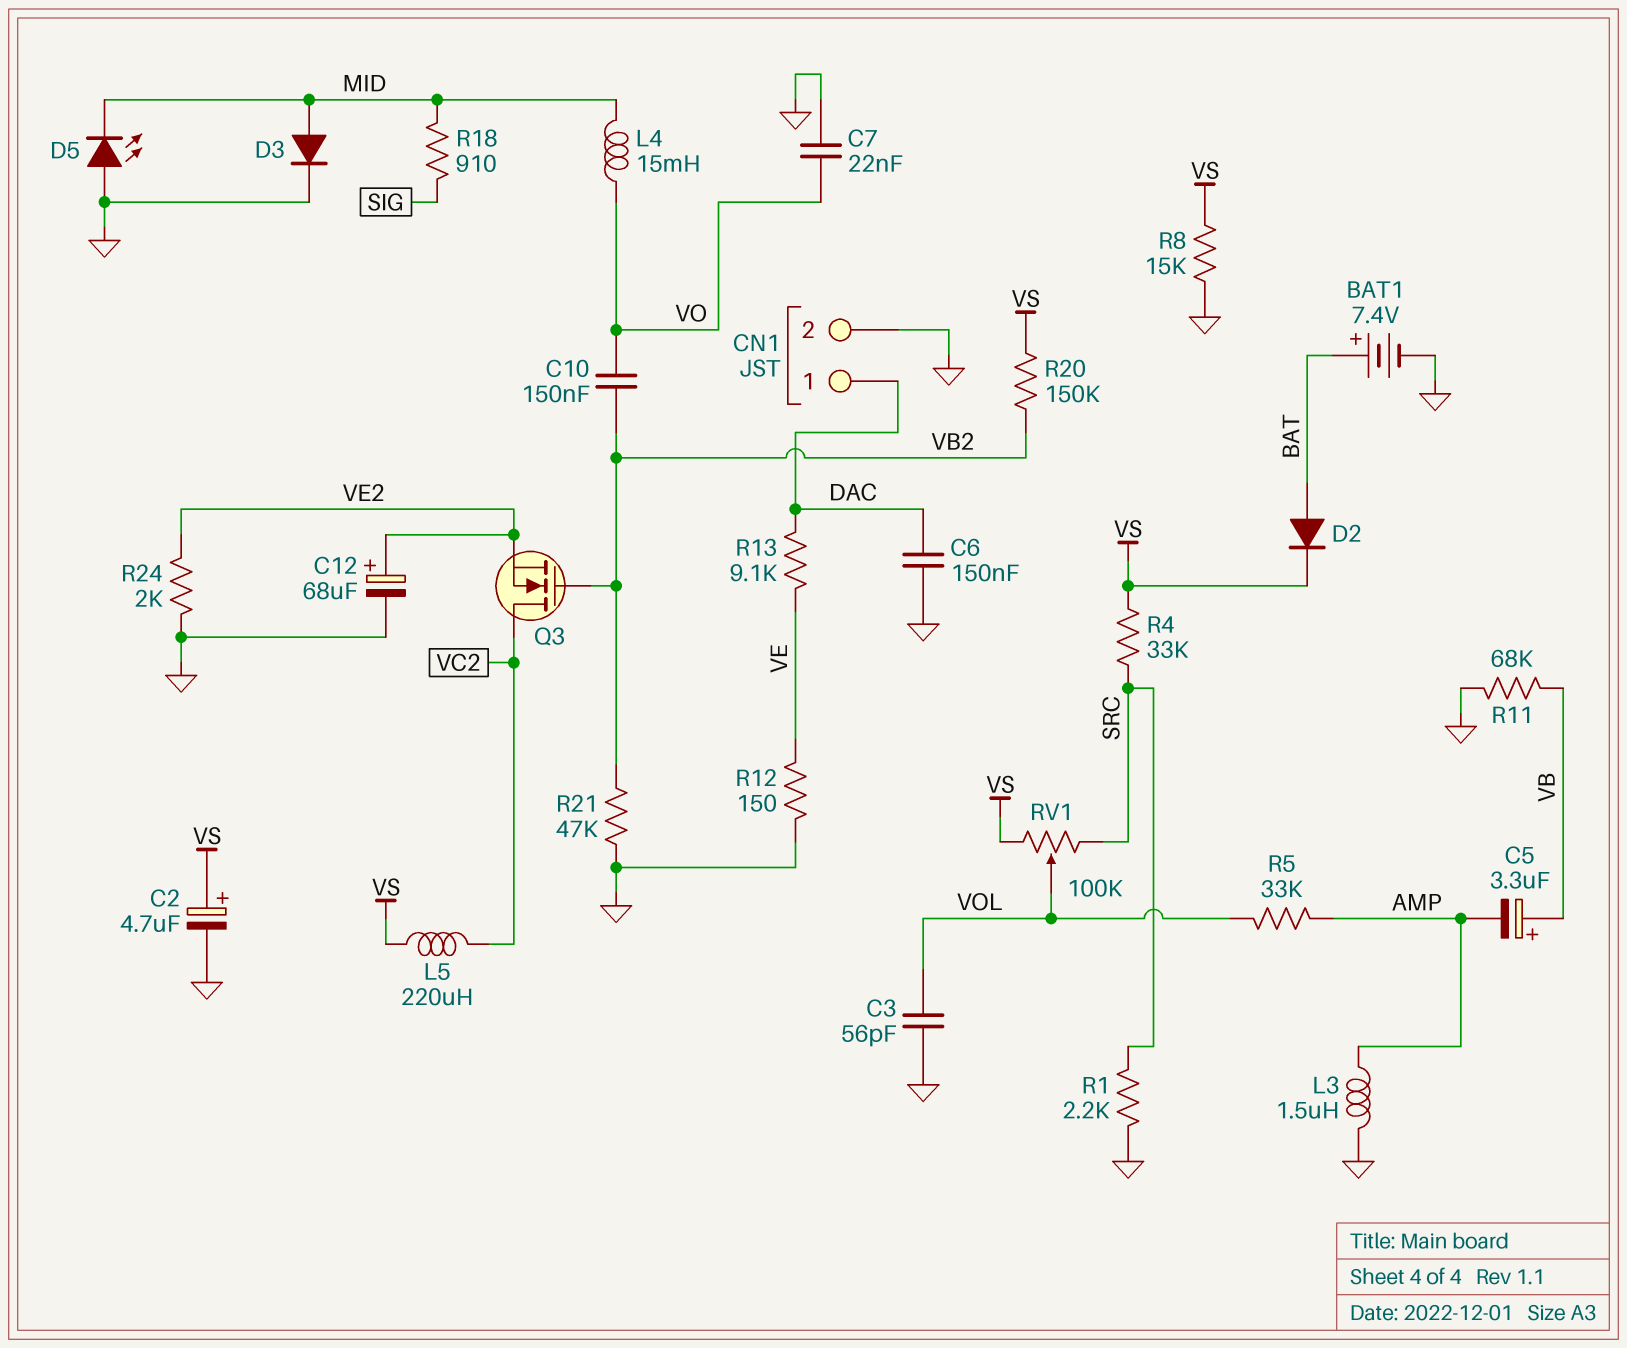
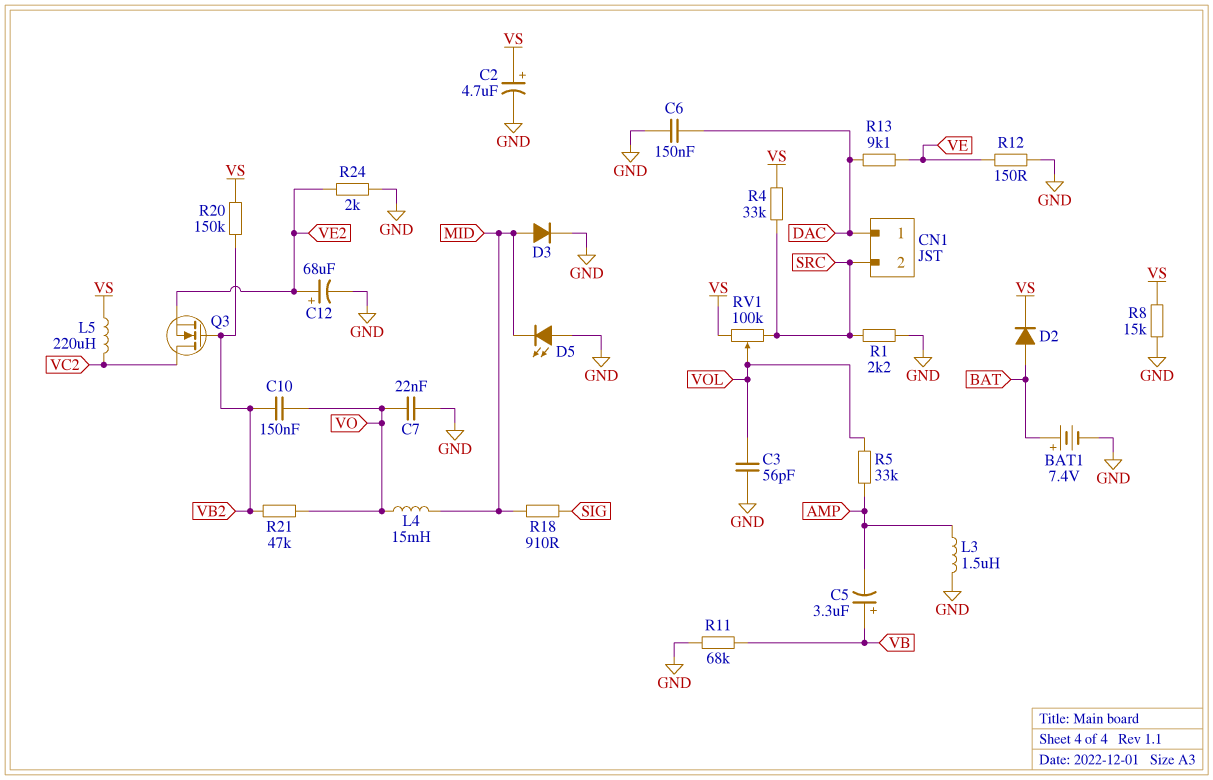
CN1 pin 2: GND -> SRC
R21: 47k (GND, VB2) -> 47k (VB2, VO)

